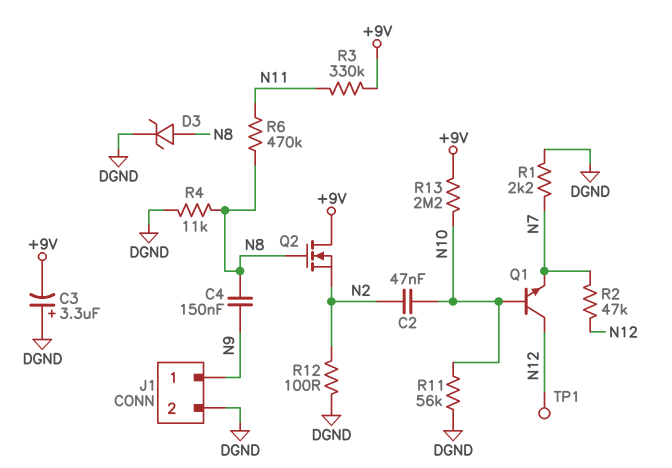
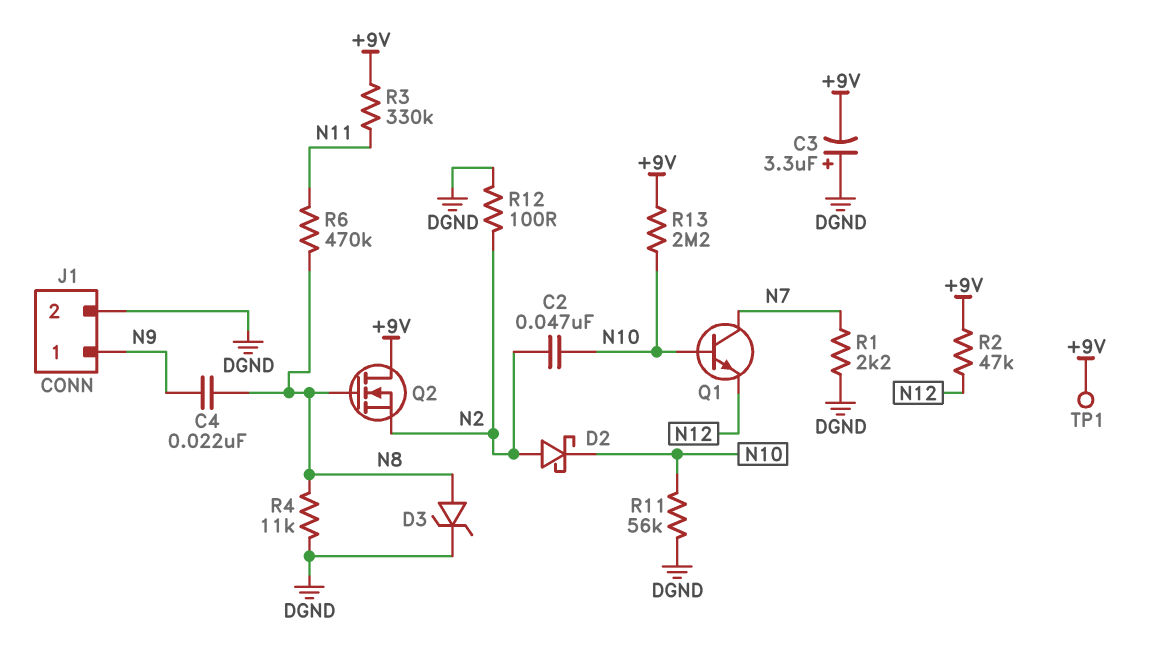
C4: 150nF (N8, N9) -> 22nF (N8, N9)
D2: none -> schottky (A N2, K N10)
Q1: NPN (B N10, C N12, E N7) -> NPN (B N10, C N7, E N12)
R2: 47k (N7, N12) -> 47k (+9V, N12)
TP1: test point (N12) -> test point (+9V)

